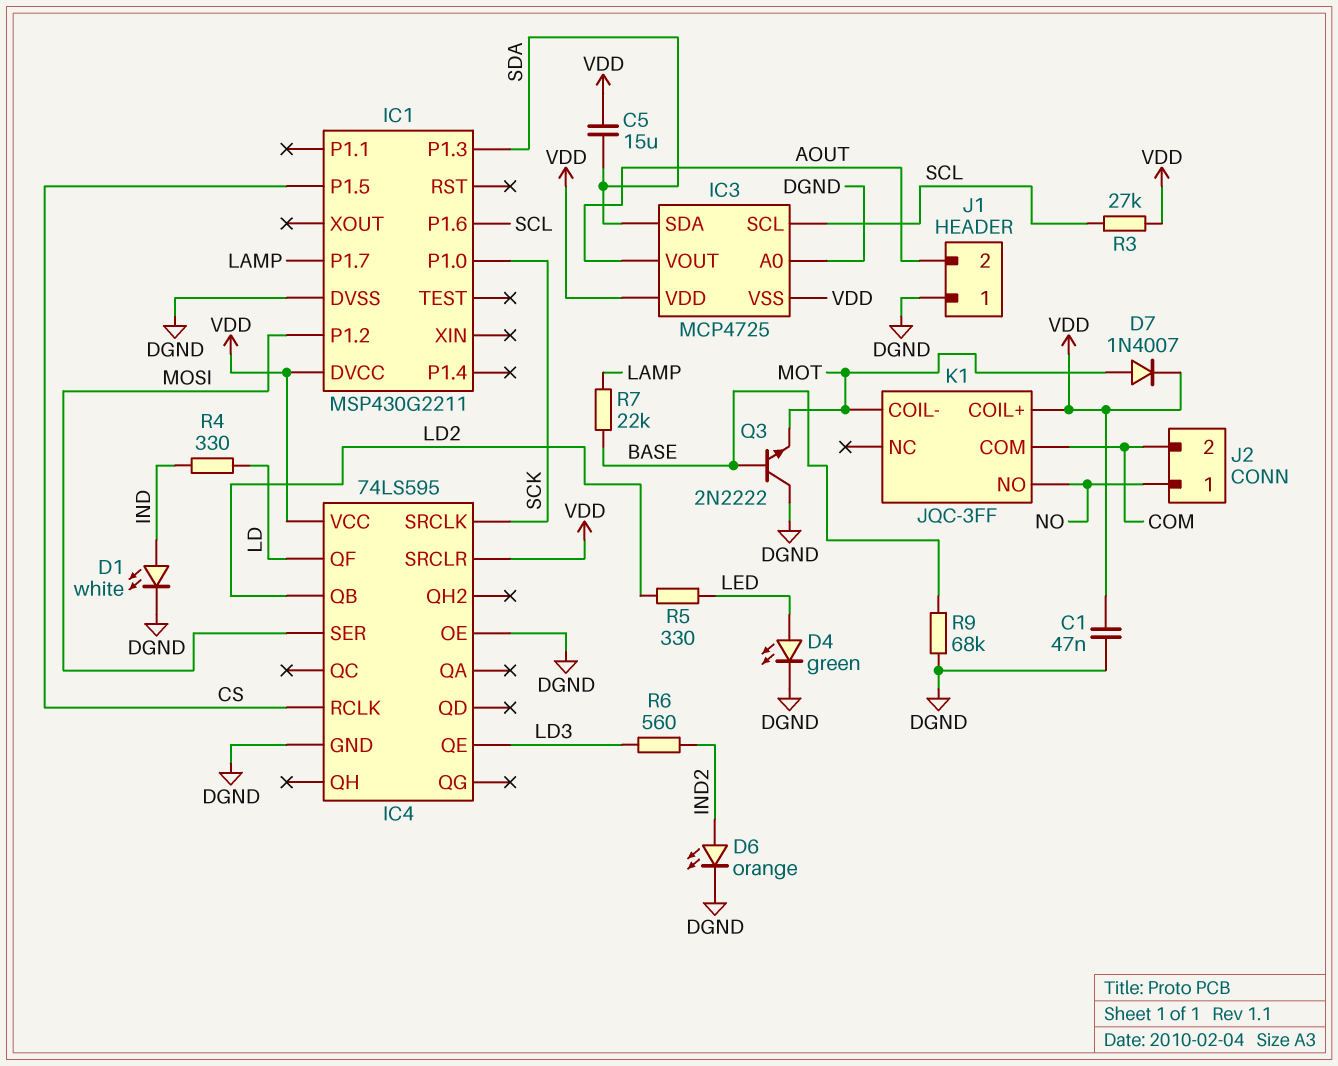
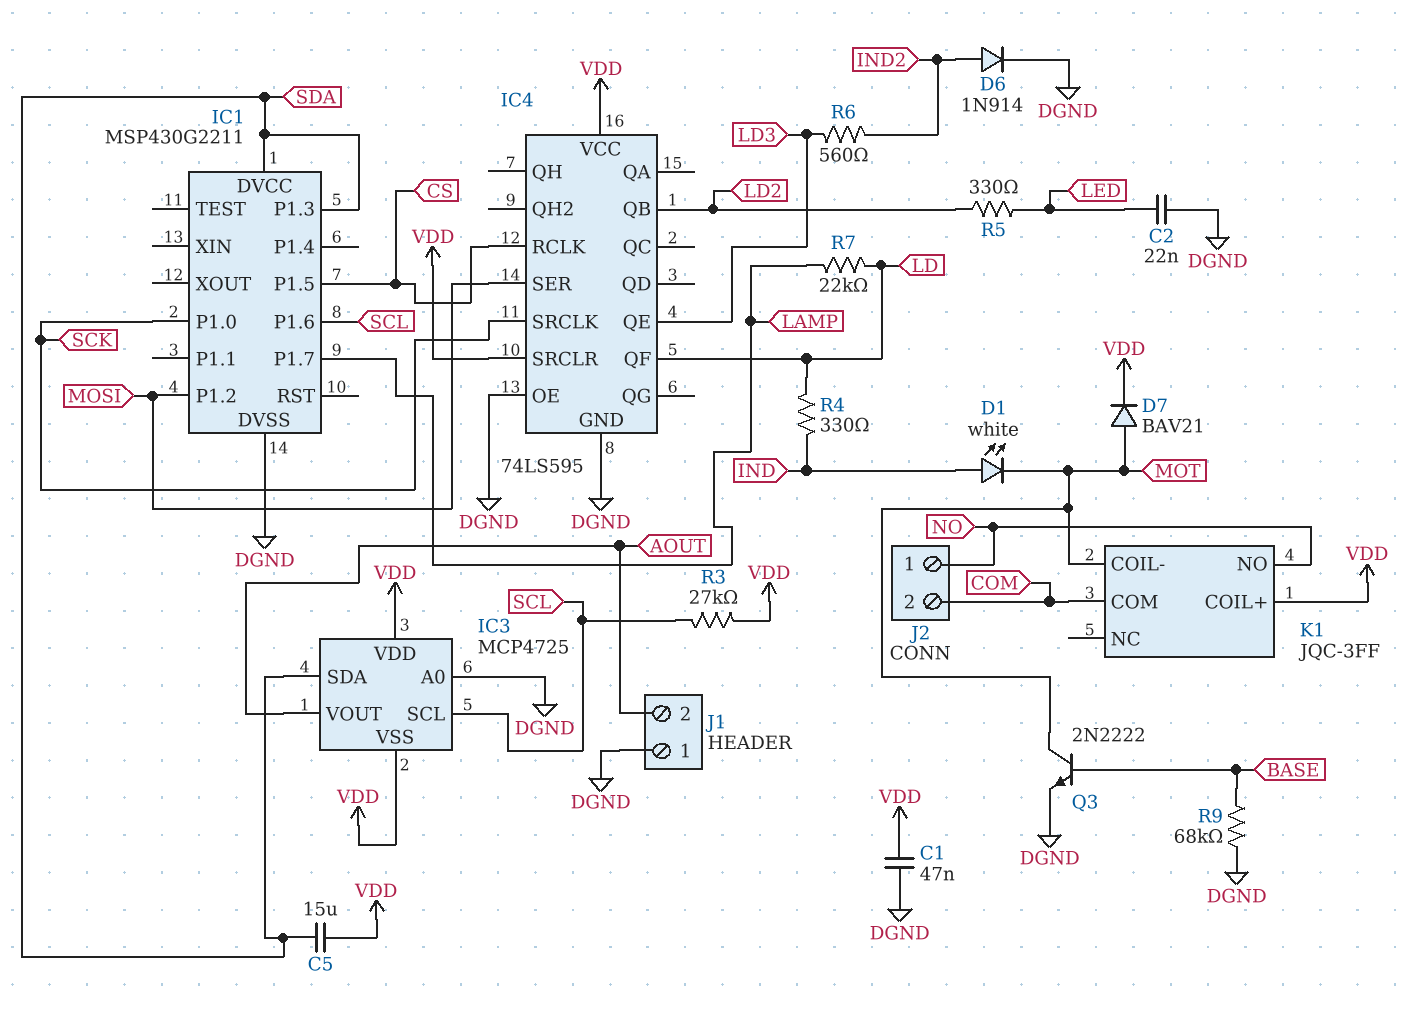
C2: none -> 22nF (DGND, LED)
D1: LED white (A IND, K DGND) -> LED white (A IND, K MOT)
D4: LED green (A LED, K DGND) -> none
D6: LED orange (A IND2, K DGND) -> diode 1N914 (A IND2, K DGND)
D7: diode 1N4007 (A MOT, K VDD) -> diode BAV21 (A MOT, K VDD)
IC1 pin DVCC: VDD -> SDA
Q3: NPN 2N2222 (B BASE, C DGND, E MOT) -> NPN 2N2222 (B BASE, C MOT, E DGND)
R7: 22k (BASE, LAMP) -> 22k (LAMP, LD)

